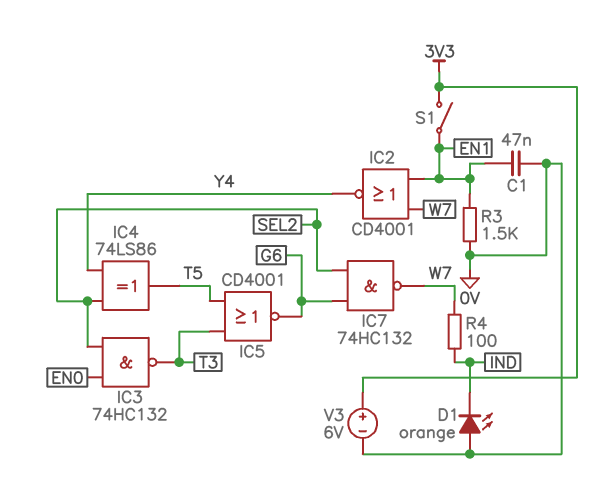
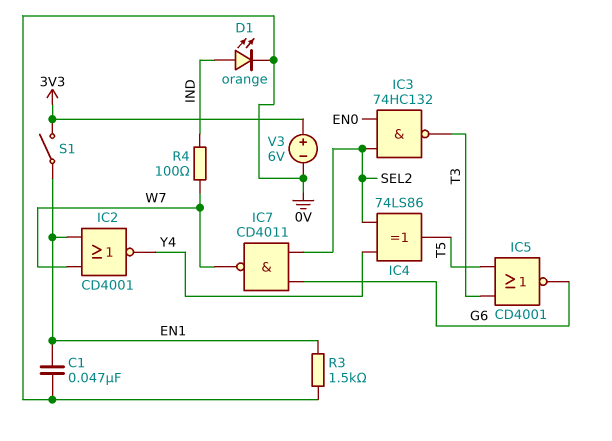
D1: LED orange (A 0V, K IND) -> LED orange (A IND, K 0V)
IC7: NAND 74HC132 (in G6, in SEL2, out W7) -> NAND CD4011 (in G6, in SEL2, out W7)

